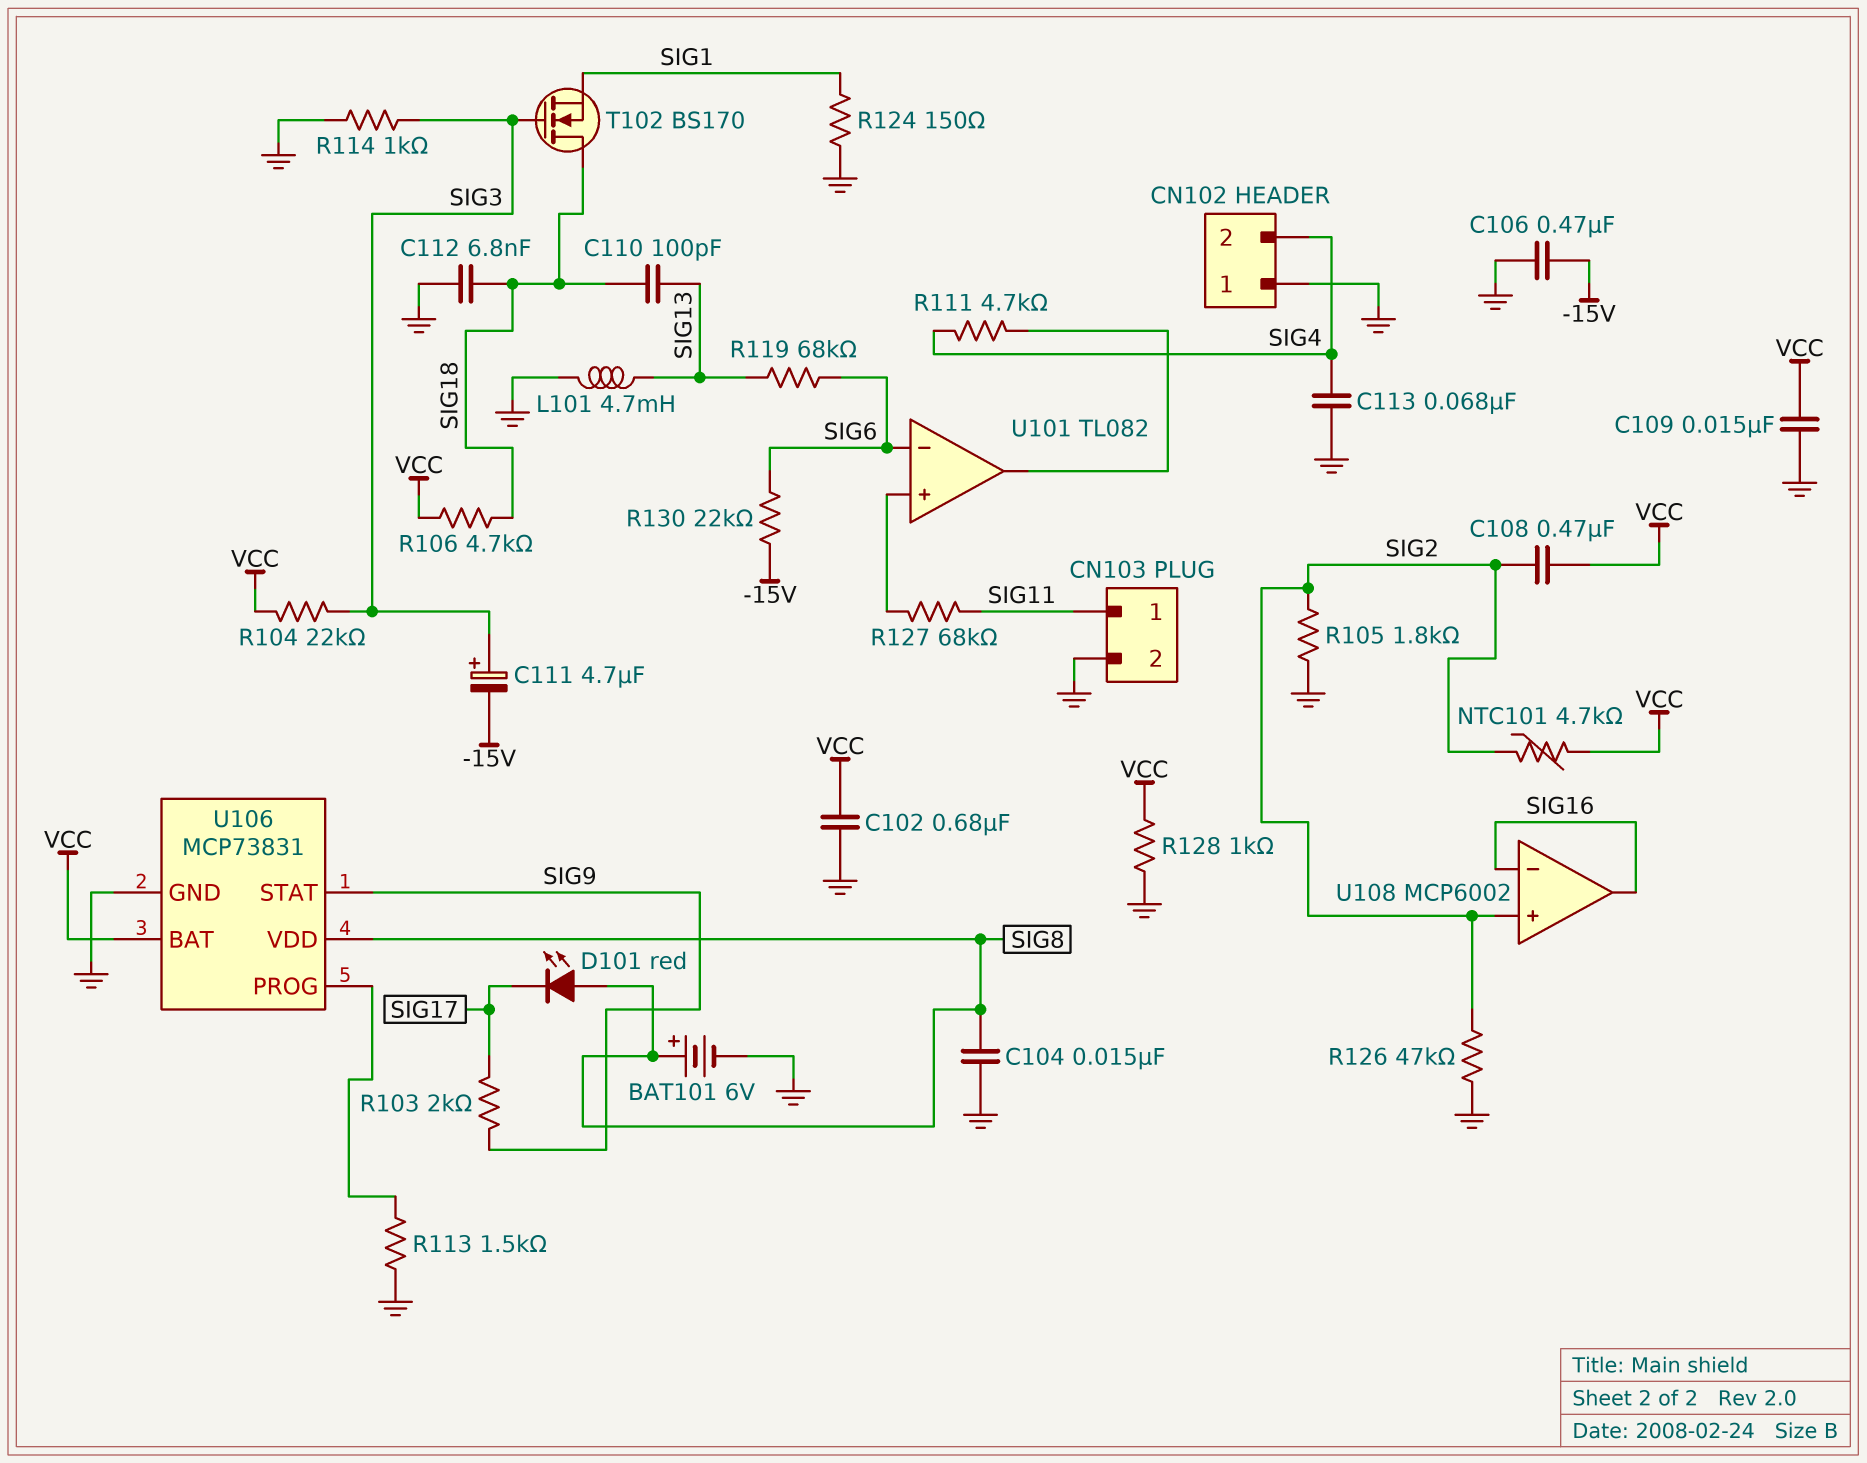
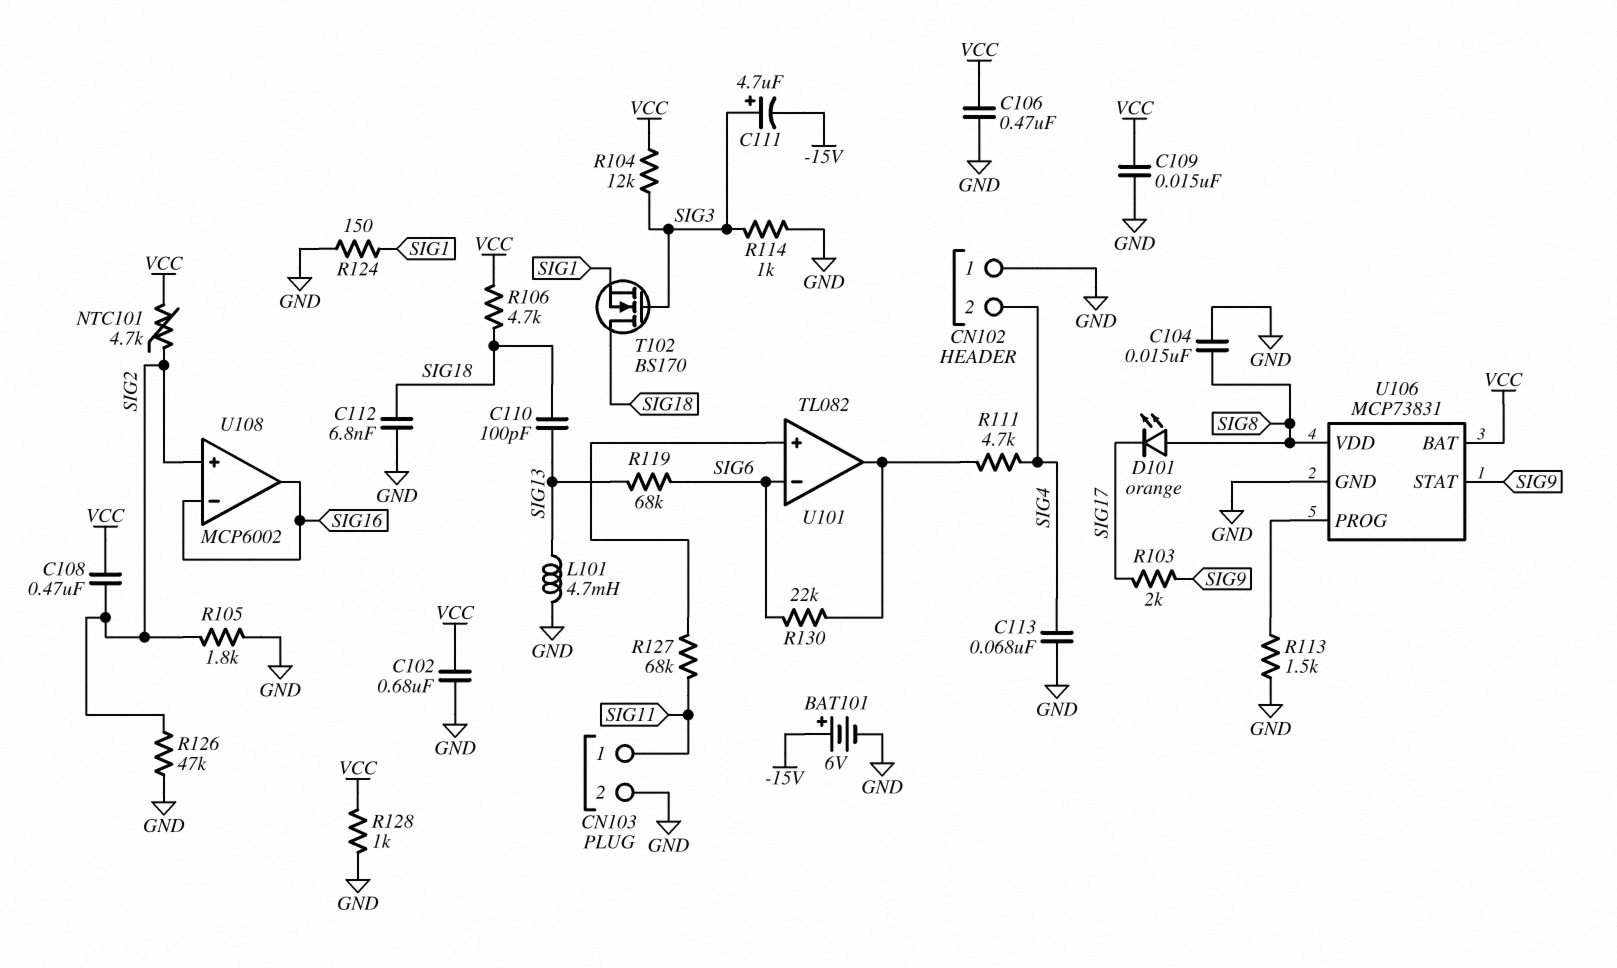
BAT101: 6V (plus SIG8, minus GND) -> 6V (plus -15V, minus GND)
C106: 470nF (-15V, GND) -> 470nF (GND, VCC)
D101: LED red (A SIG8, K SIG17) -> LED orange (A SIG8, K SIG17)
R104: 22k (SIG3, VCC) -> 12k (SIG3, VCC)
R130: 22k (-15V, SIG6) -> 22k (SIG6, U101/out)

